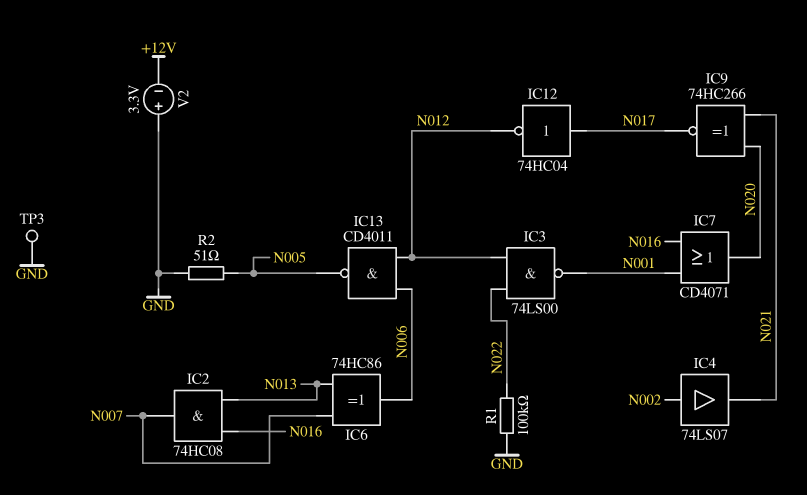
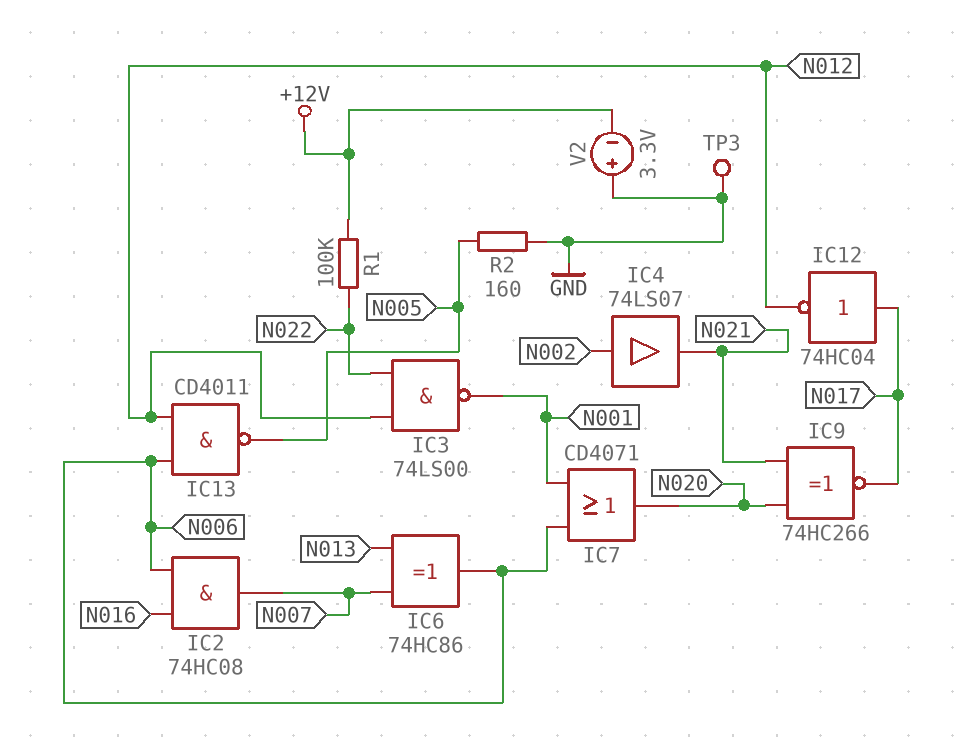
IC2: AND 74HC08 (in N013, in N016, out N007) -> AND 74HC08 (in N006, in N016, out N007)
IC7: OR CD4071 (in N001, in N016, out N020) -> OR CD4071 (in N001, in N006, out N020)
R1: 100k (GND, N022) -> 100k (+12V, N022)
R2: 51 (GND, N005) -> 160 (GND, N005)

